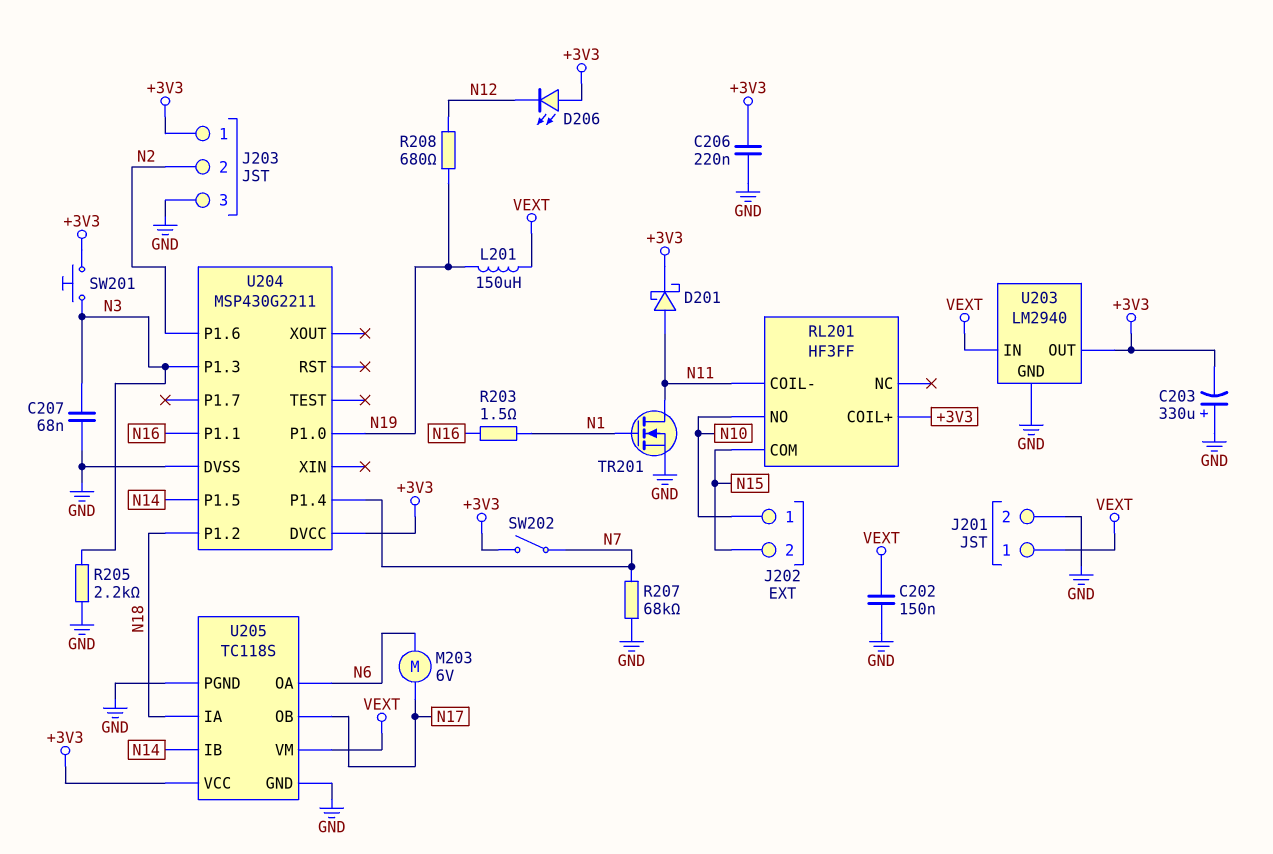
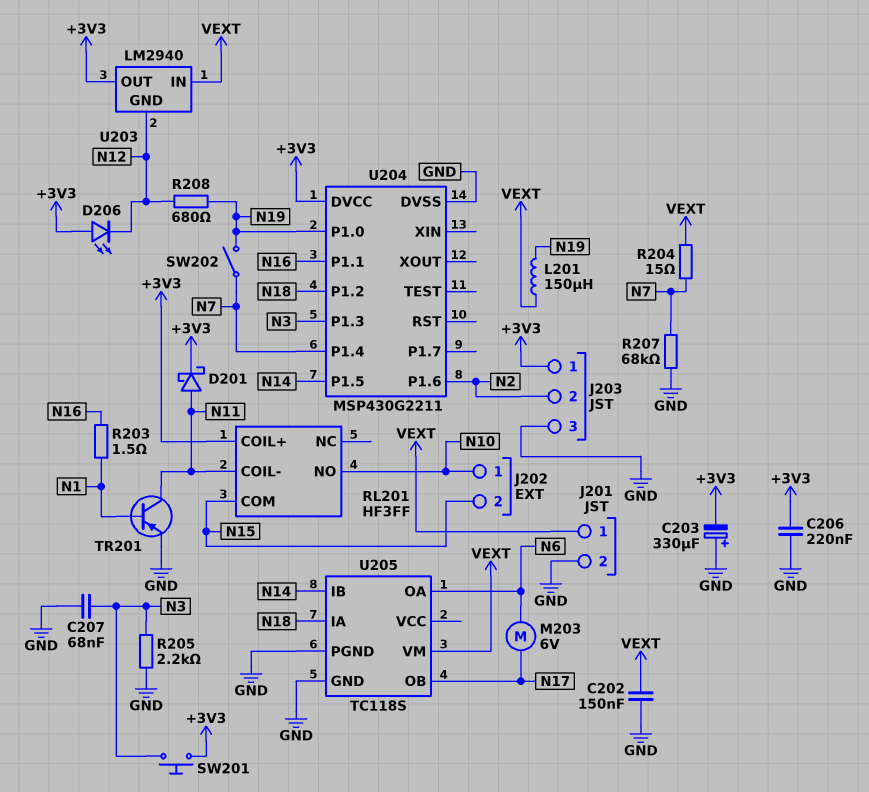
R204: none -> 15 (N7, VEXT)
SW202: switch (+3V3, N7) -> switch (N7, N19)
TR201: NMOS (G N1, D N11, S GND) -> PNP (B N1, C N11, E GND)
U203 pin GND: GND -> N12
U205 pin VCC: +3V3 -> none

